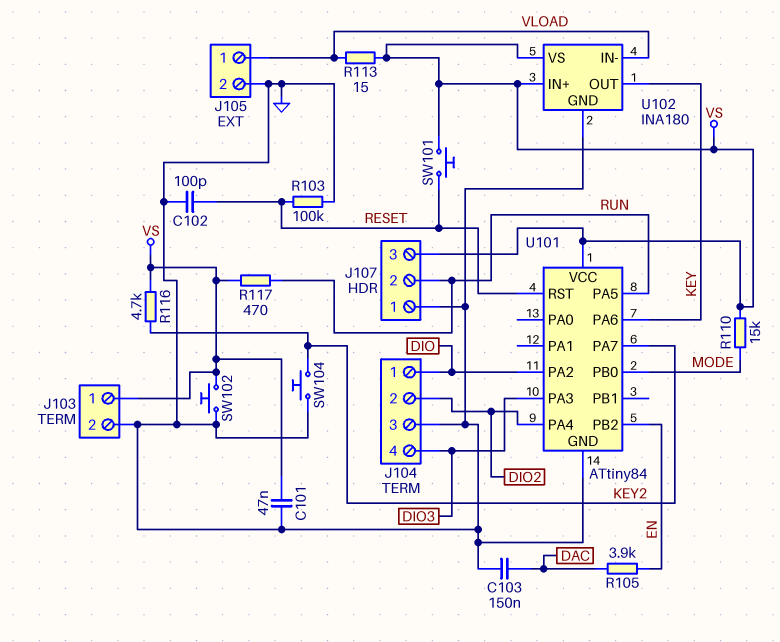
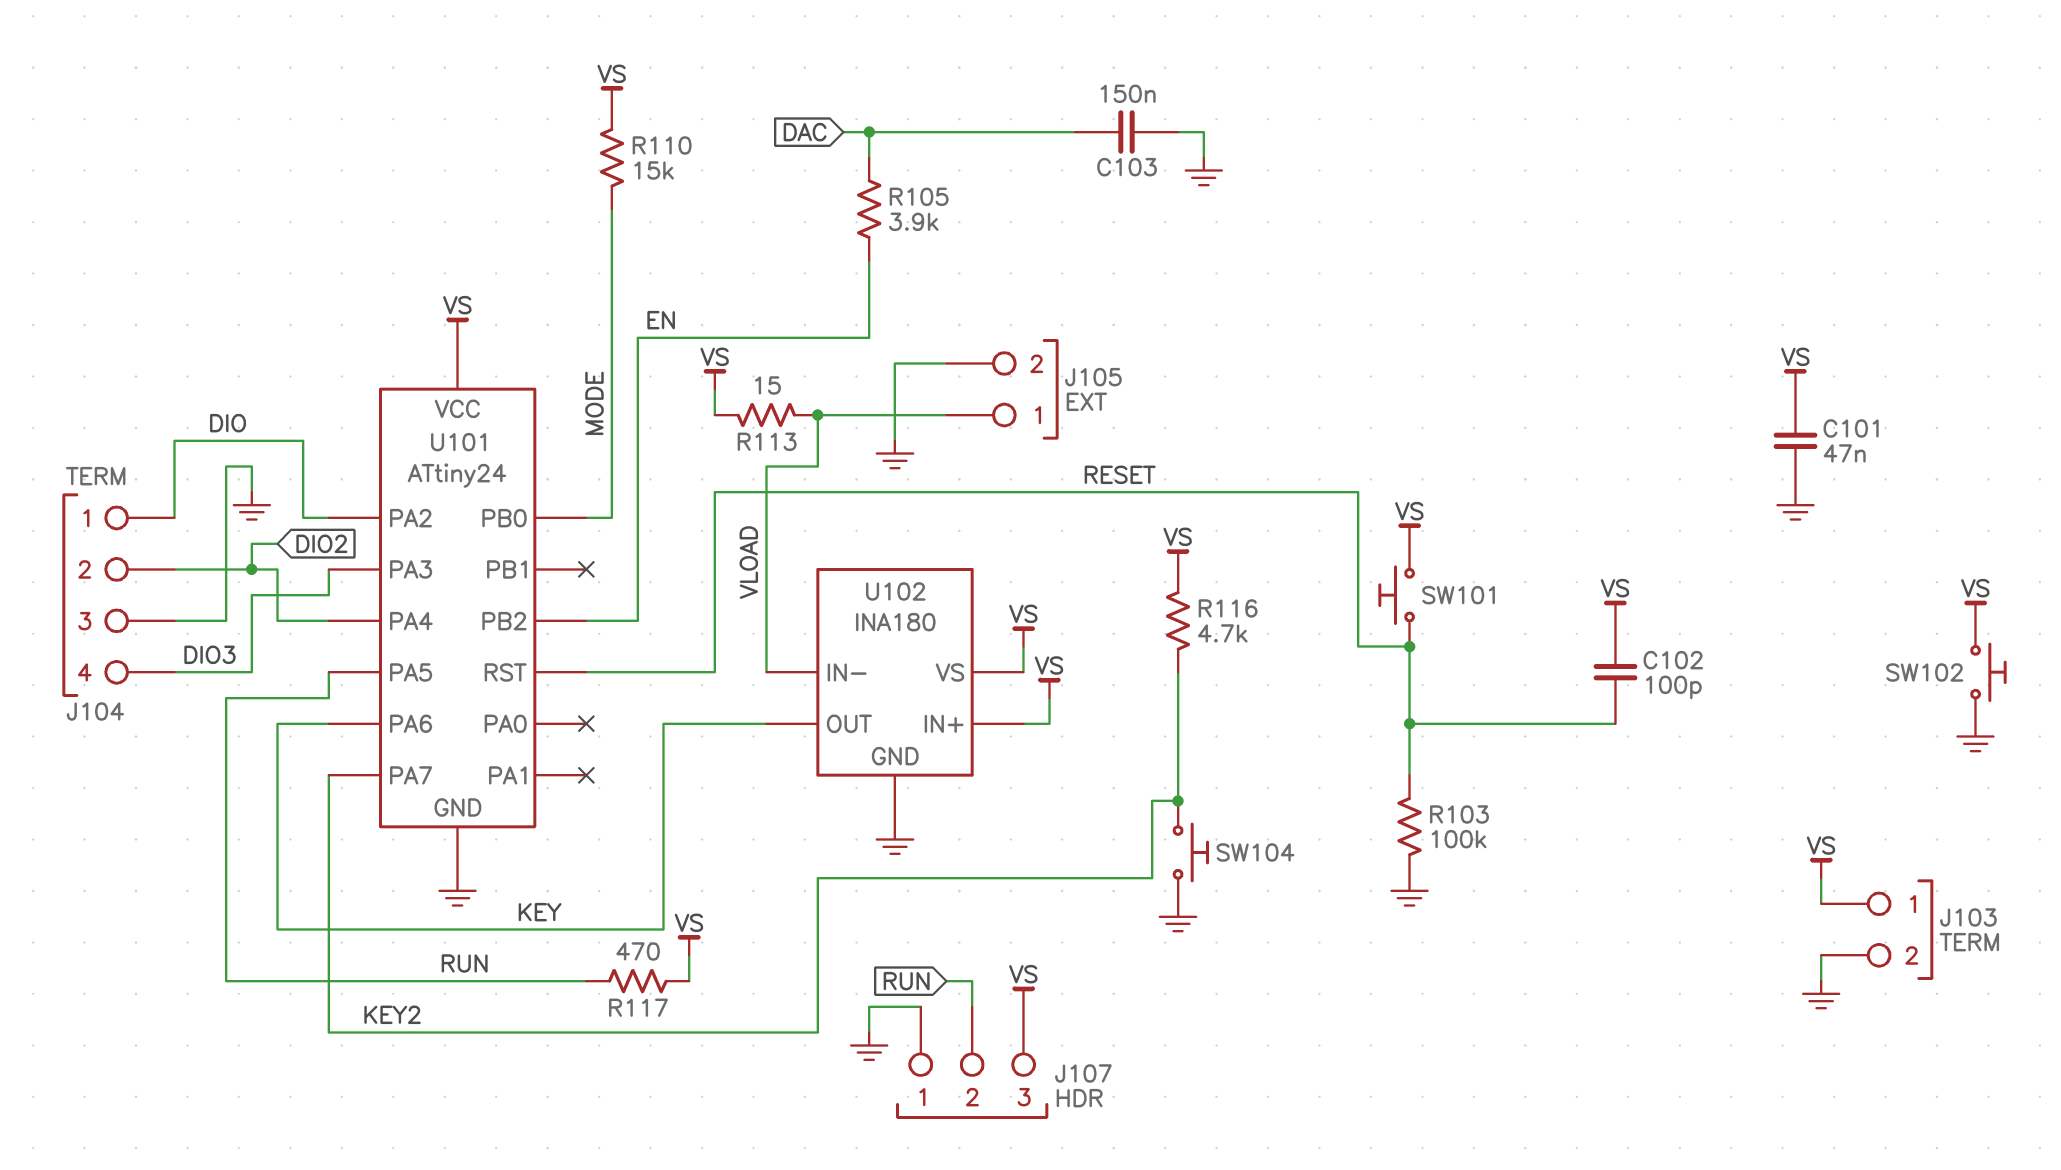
C102: 100pF (GND, RESET) -> 100pF (RESET, VS)
U101: ATtiny84 -> ATtiny24

